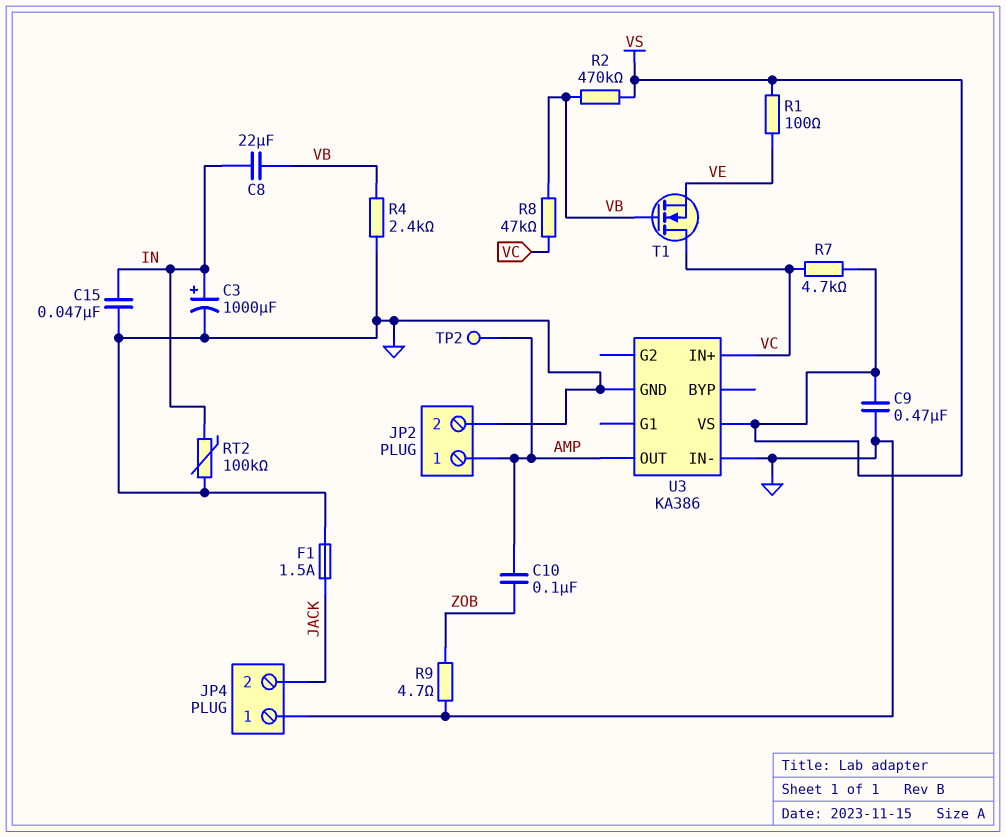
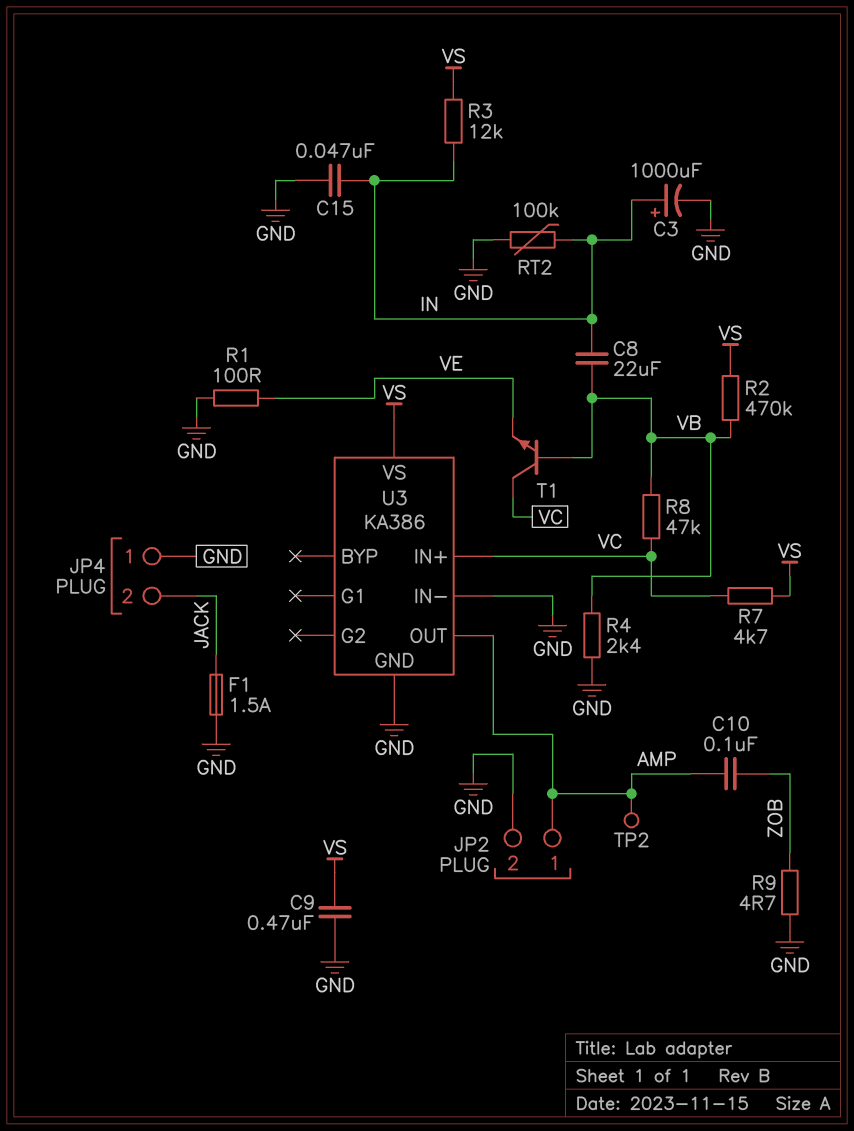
R1: 100 (VE, VS) -> 100 (GND, VE)
R3: none -> 12k (IN, VS)
T1: NMOS (G VB, D VC, S VE) -> NPN (B VB, C VC, E VE)

